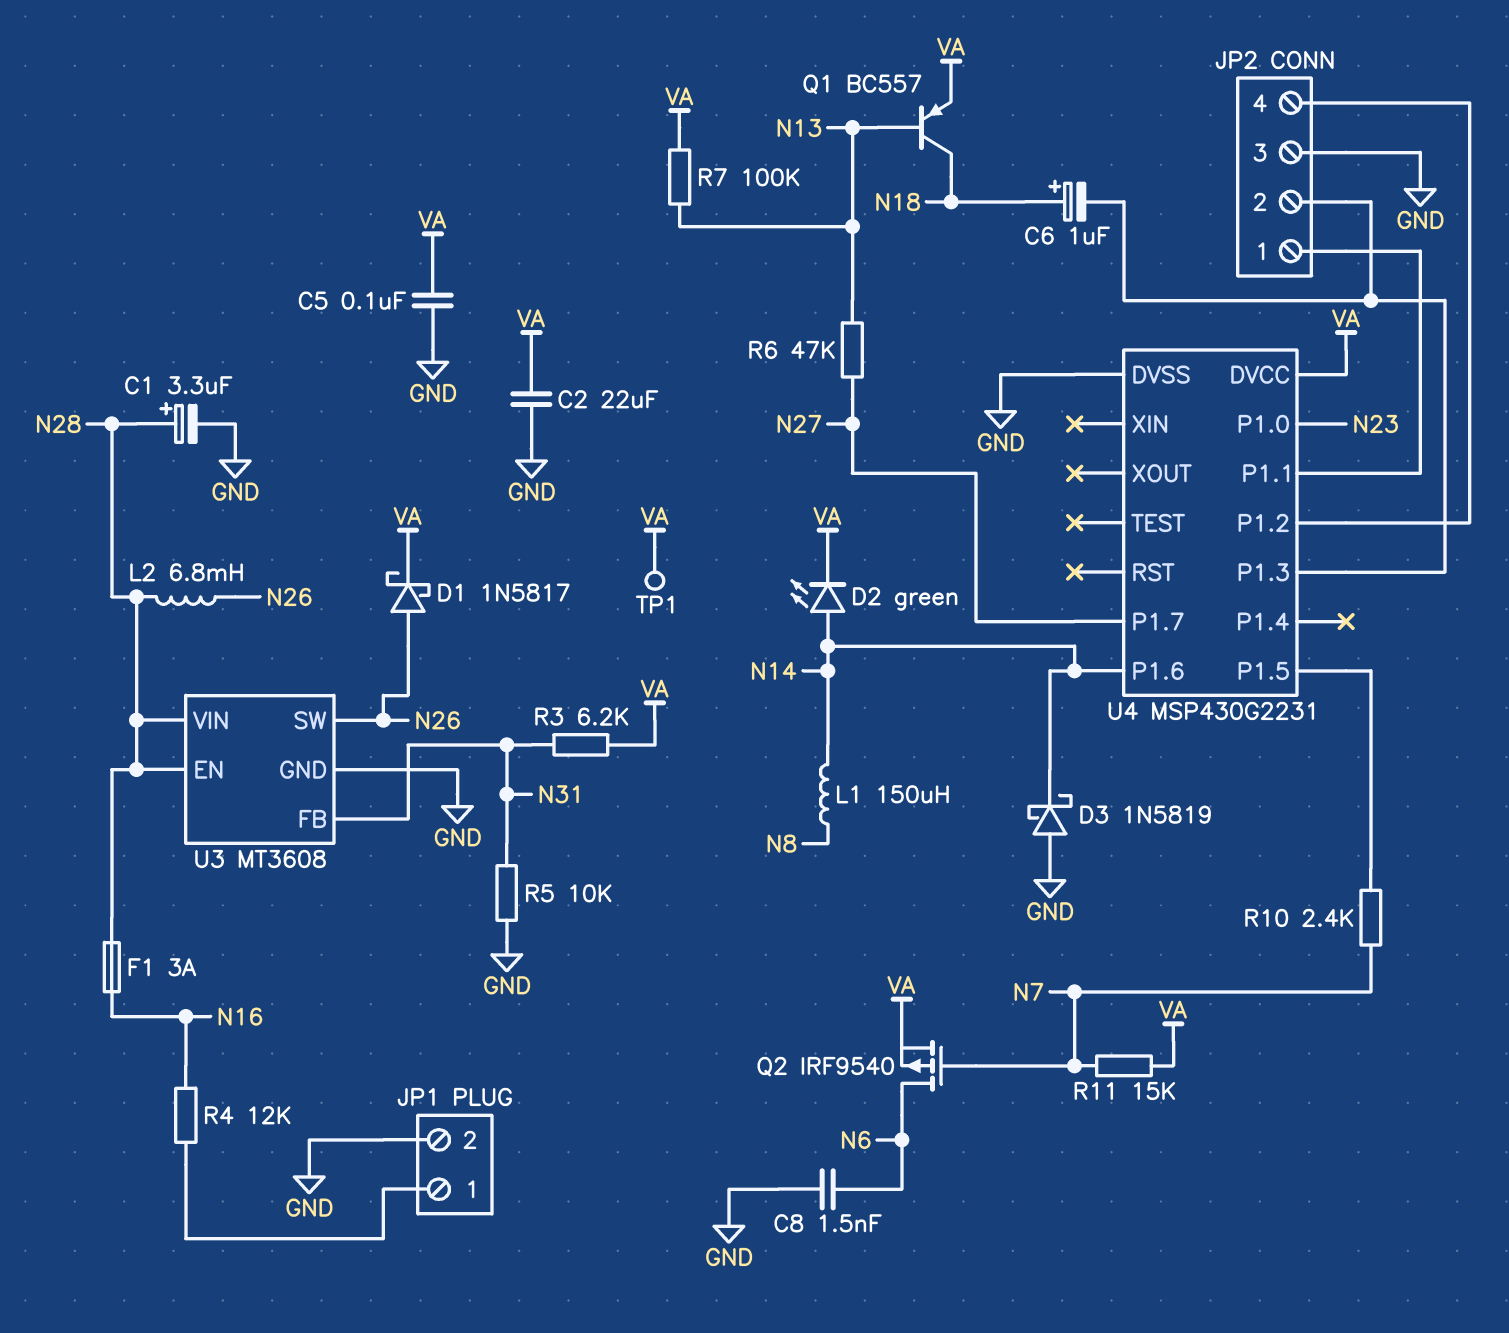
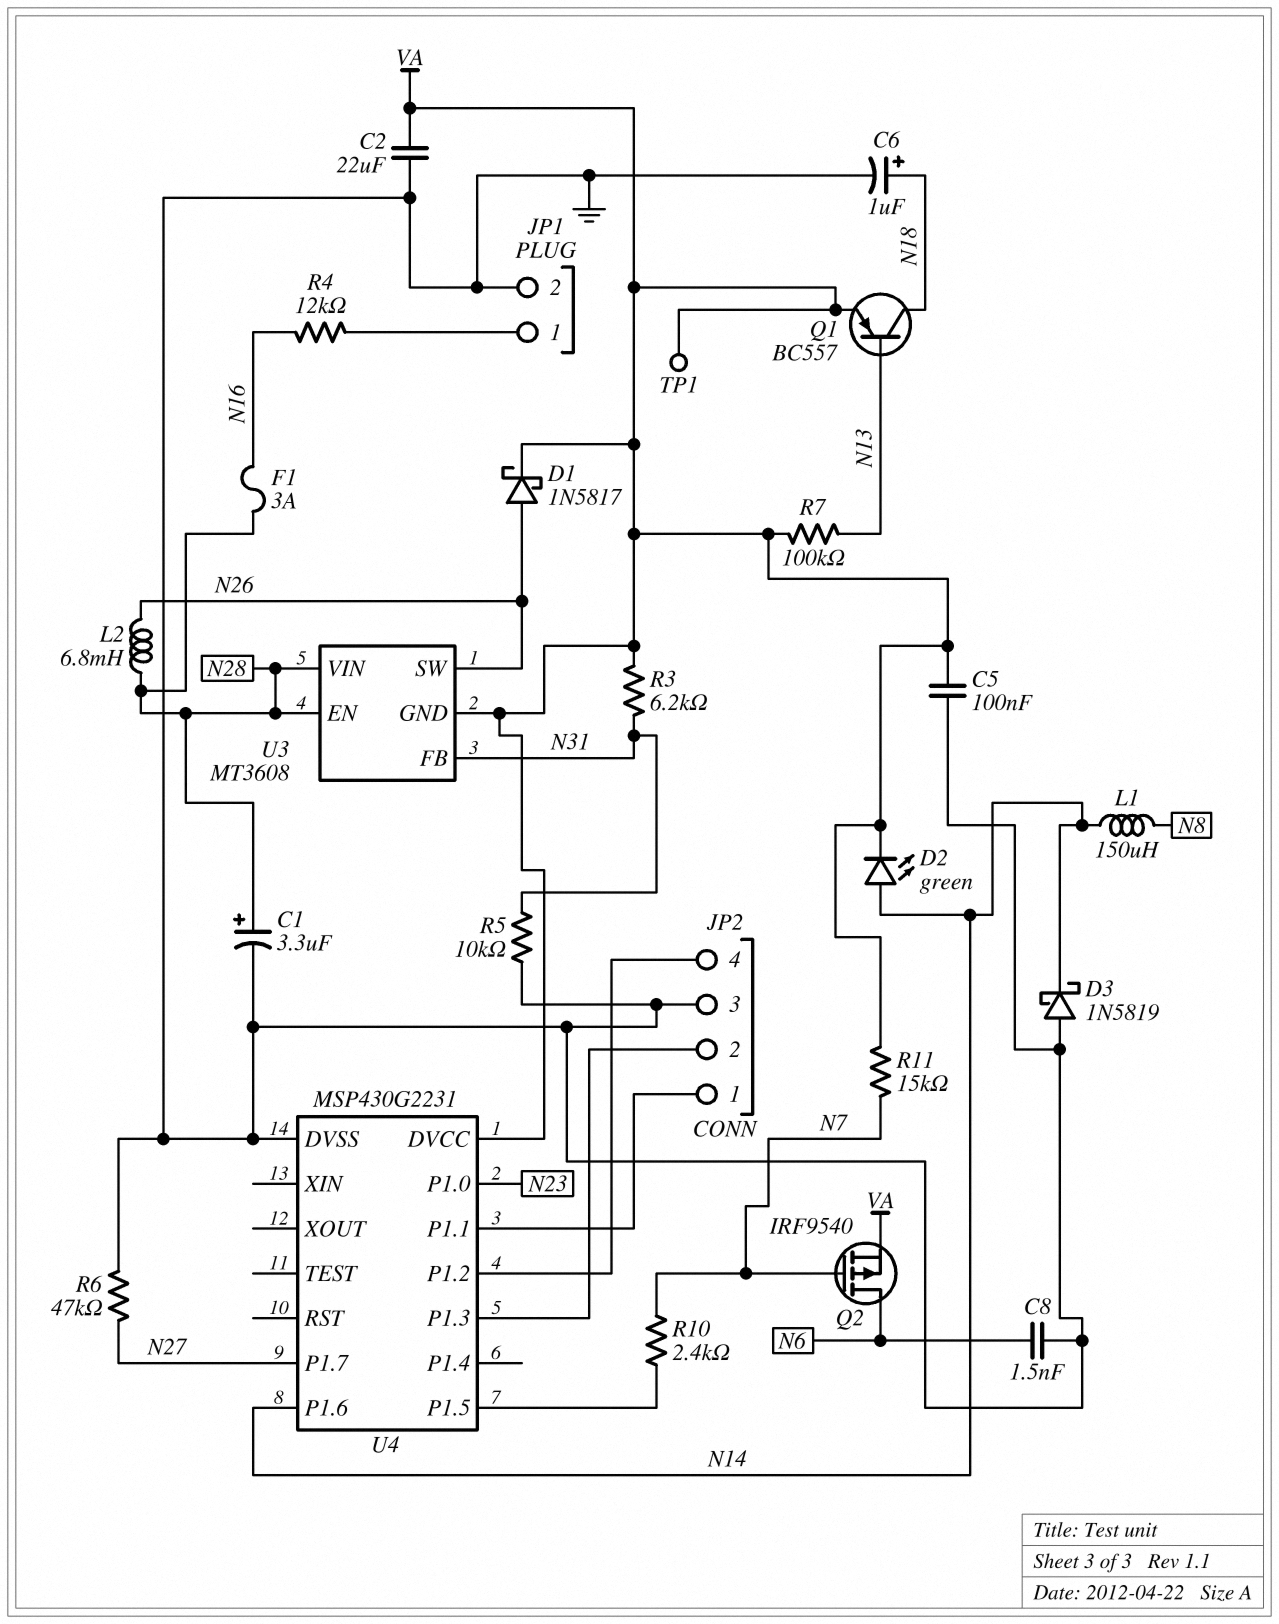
C6: 1uF (plus N18, minus JP2/2) -> 1uF (plus N18, minus GND)
R6: 47k (N13, N27) -> 47k (GND, N27)
U3 pin GND: GND -> VA

